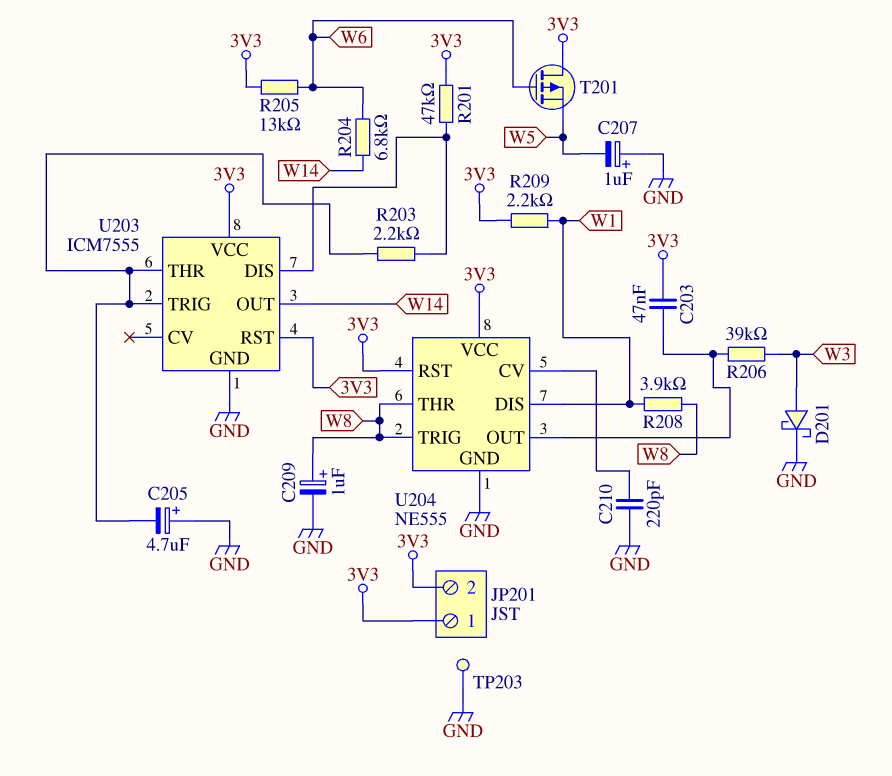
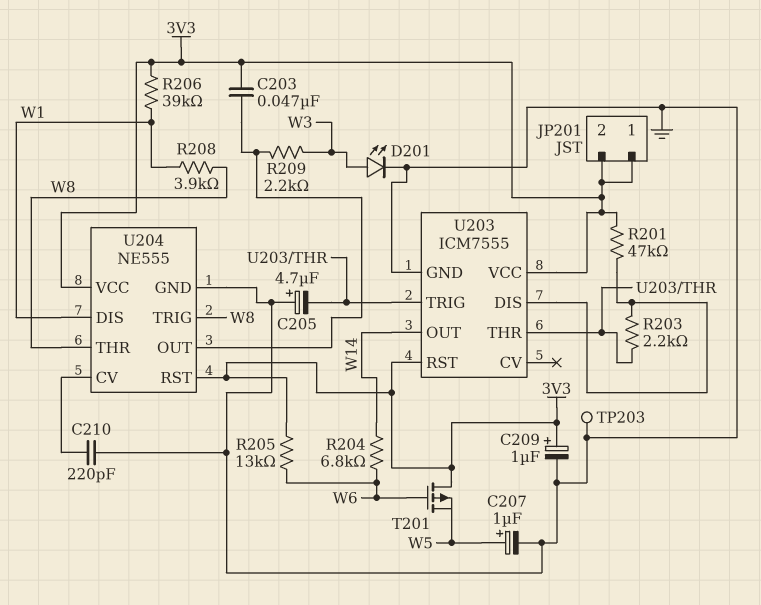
C207: 1uF (plus GND, minus W5) -> 1uF (plus W5, minus GND)
C209: 1uF (plus W8, minus GND) -> 1uF (plus 3V3, minus GND)
D201: schottky (A W3, K GND) -> LED (A W3, K GND)
R206: 39k (U204/OUT, W3) -> 39k (3V3, W1)
R209: 2.2k (3V3, W1) -> 2.2k (U204/OUT, W3)

